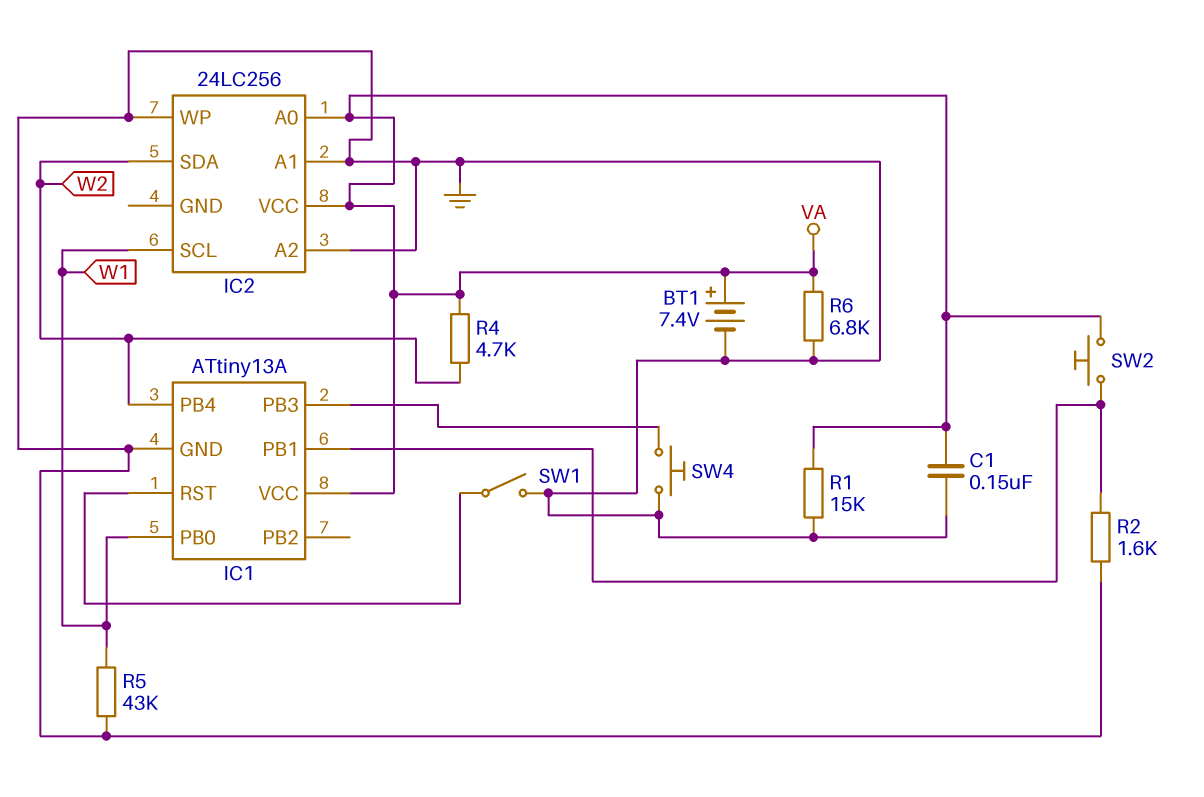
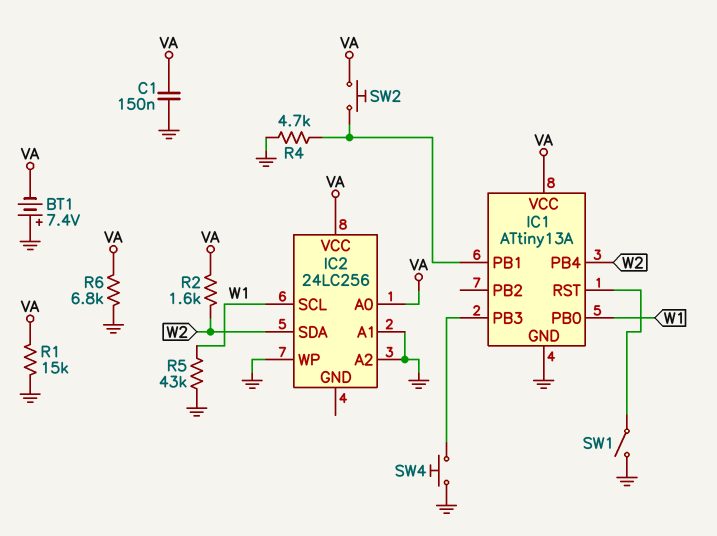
BT1: 7.4V (plus VA, minus GND) -> 7.4V (plus GND, minus VA)
R2: 1.6k (GND, IC1/PB1) -> 1.6k (VA, W2)
R4: 4.7k (VA, W2) -> 4.7k (GND, IC1/PB1)

